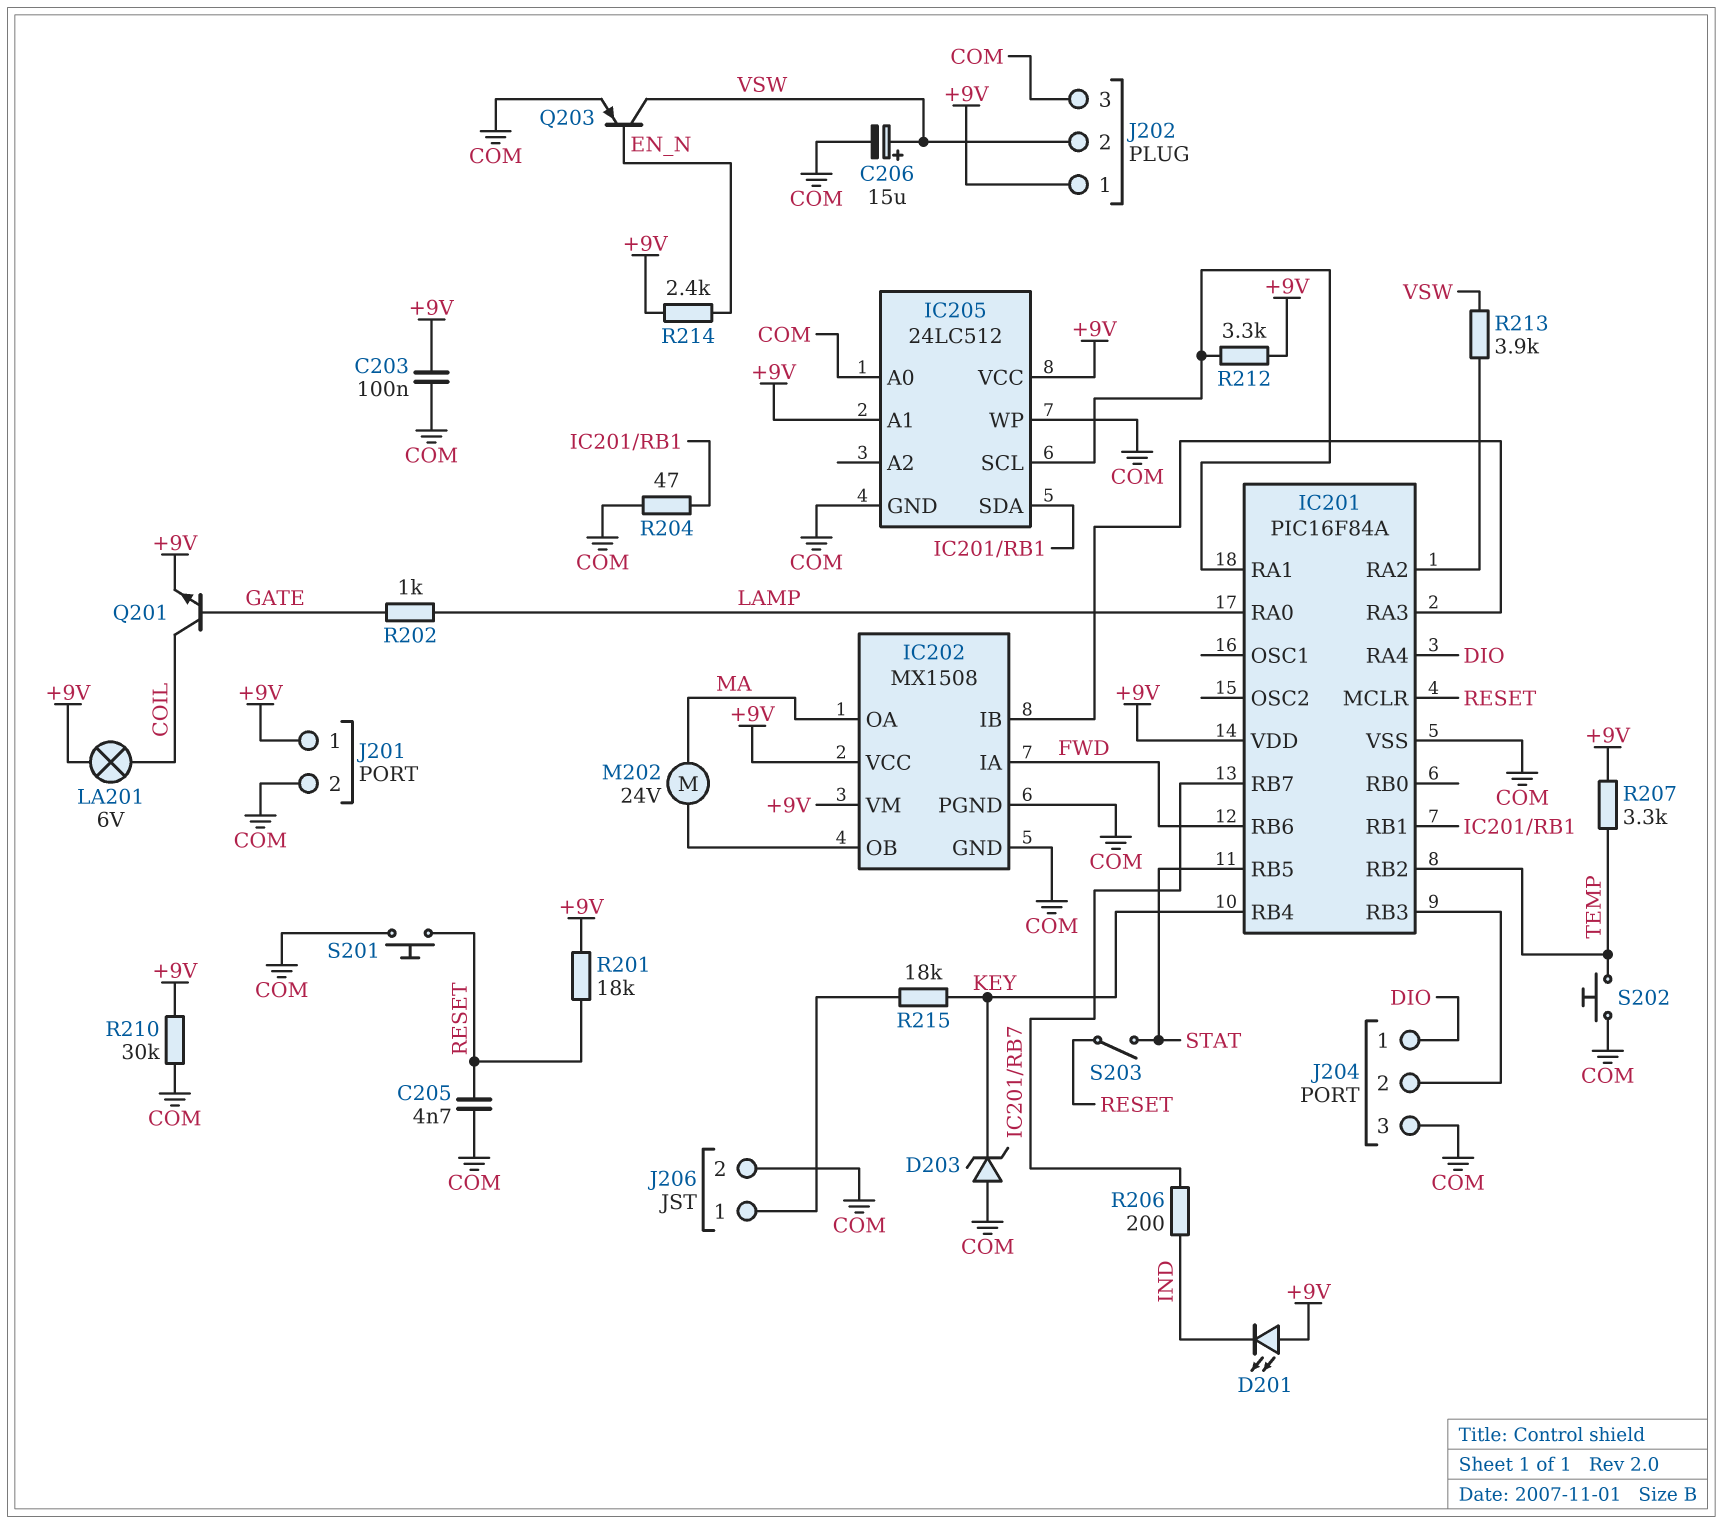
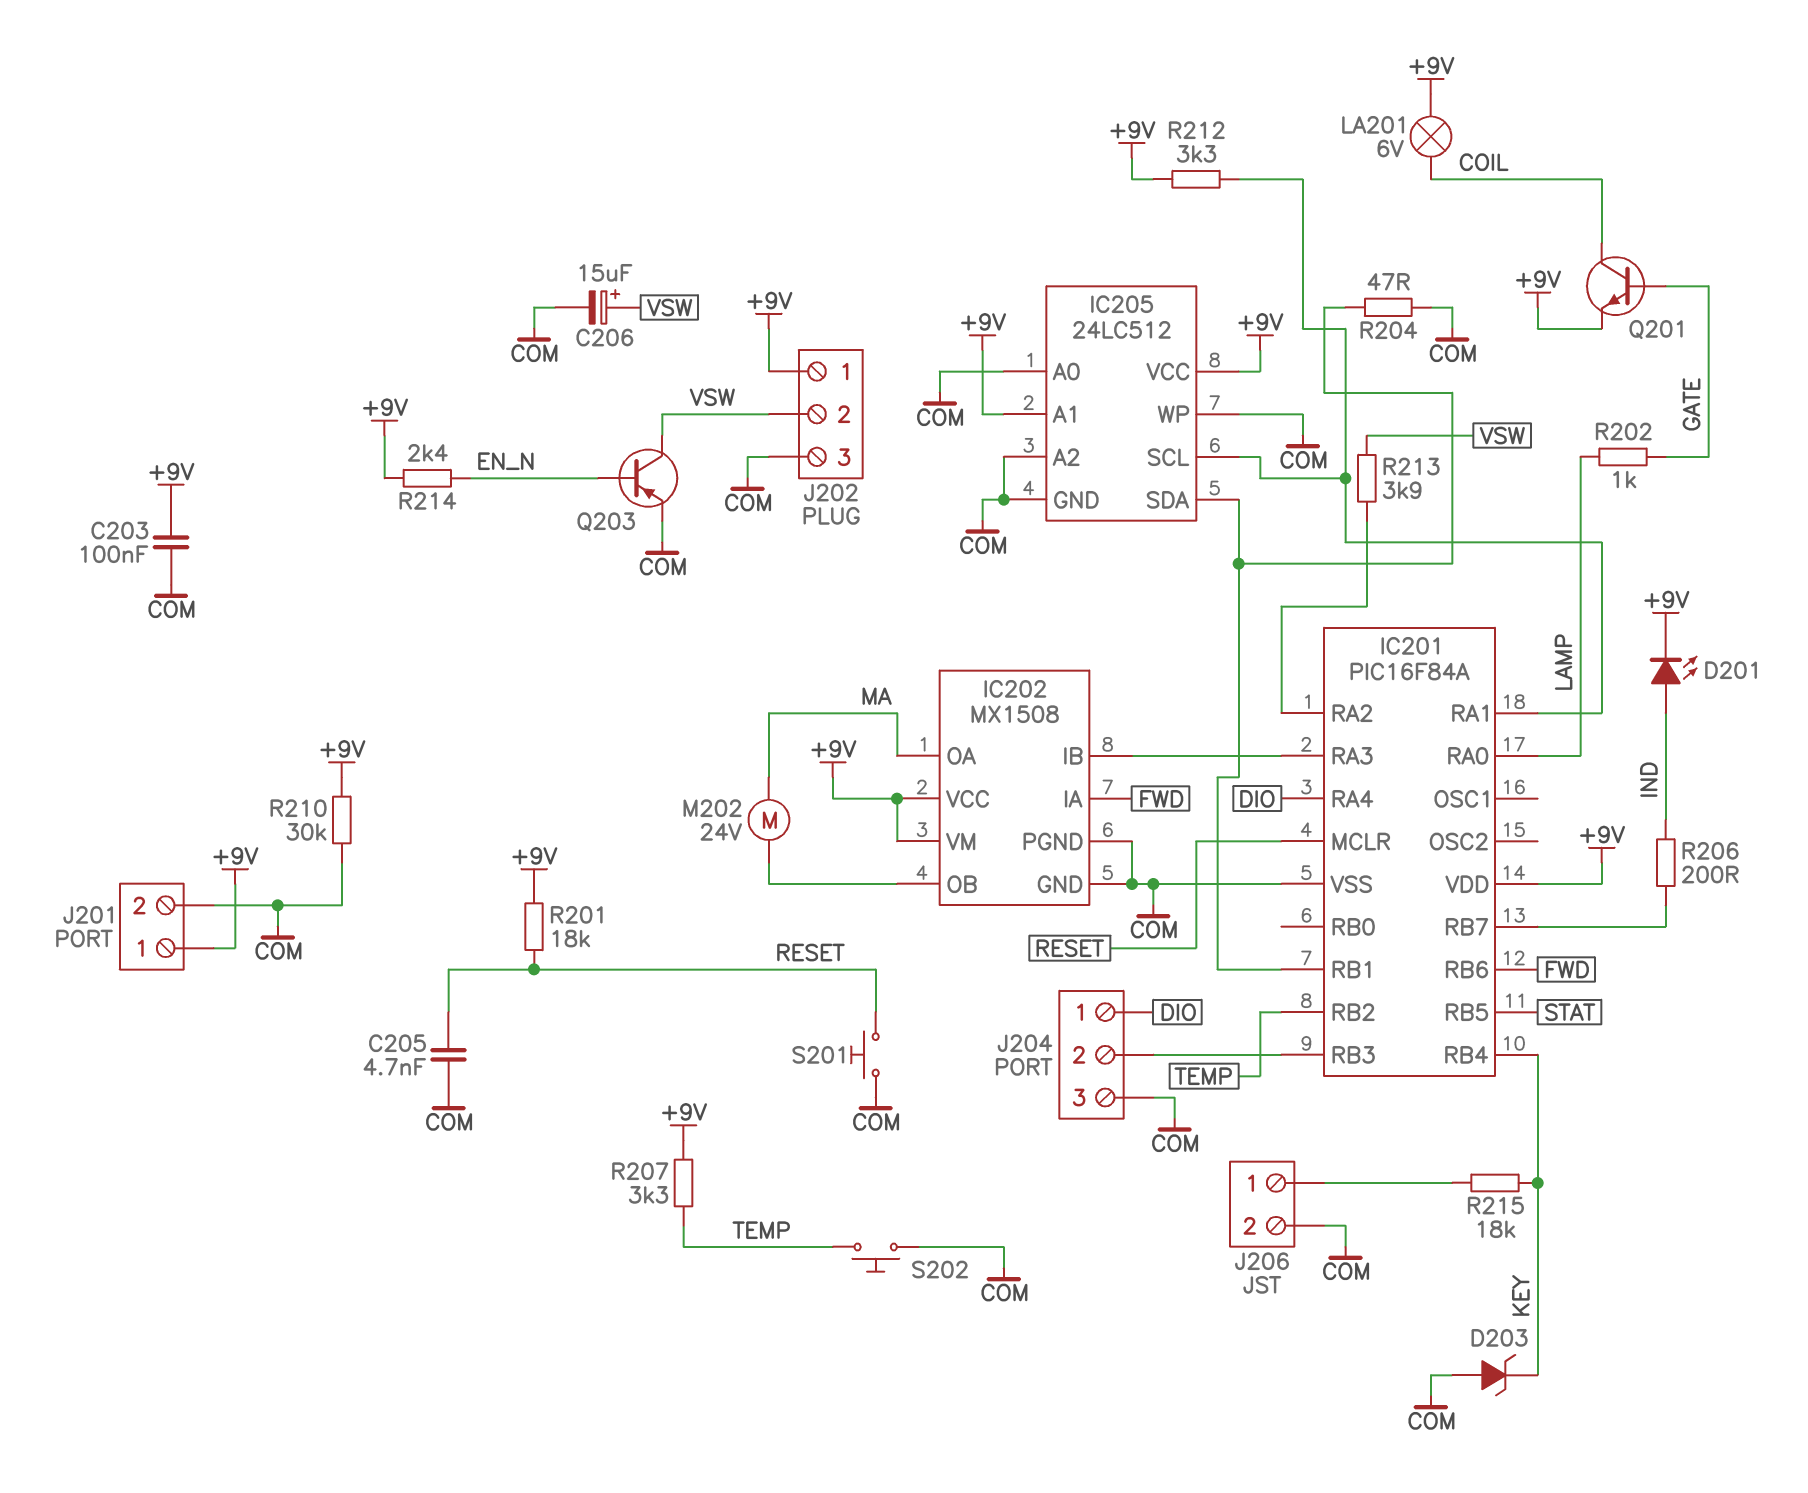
D201: LED (A +9V, K IND) -> LED (A IND, K +9V)
IC205 pin A2: none -> COM
S203: switch (RESET, STAT) -> none

